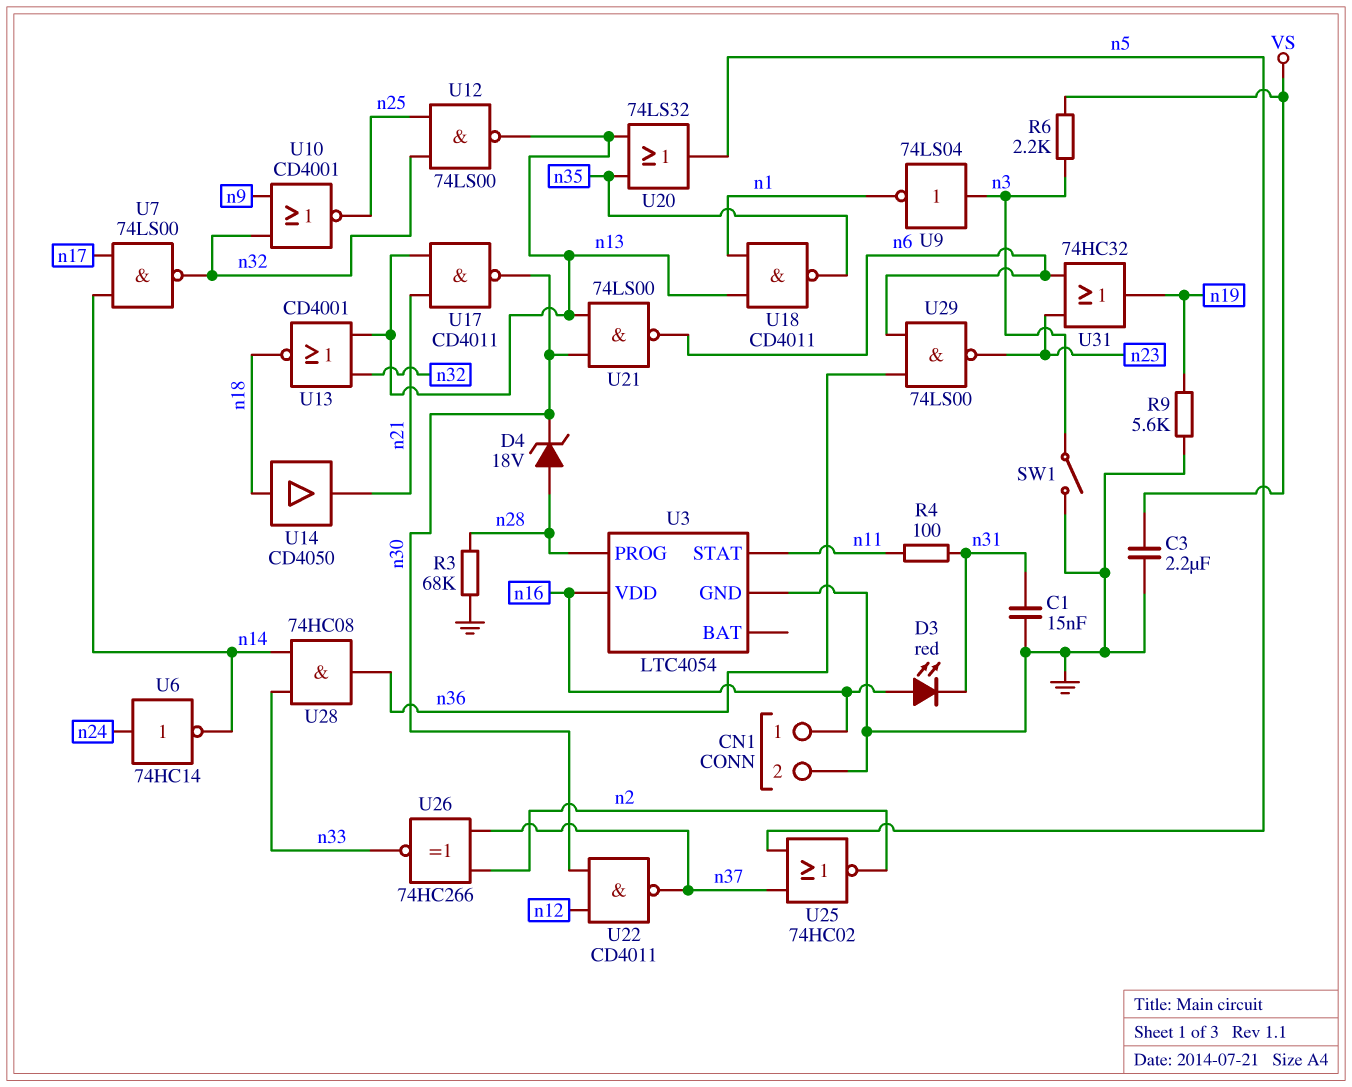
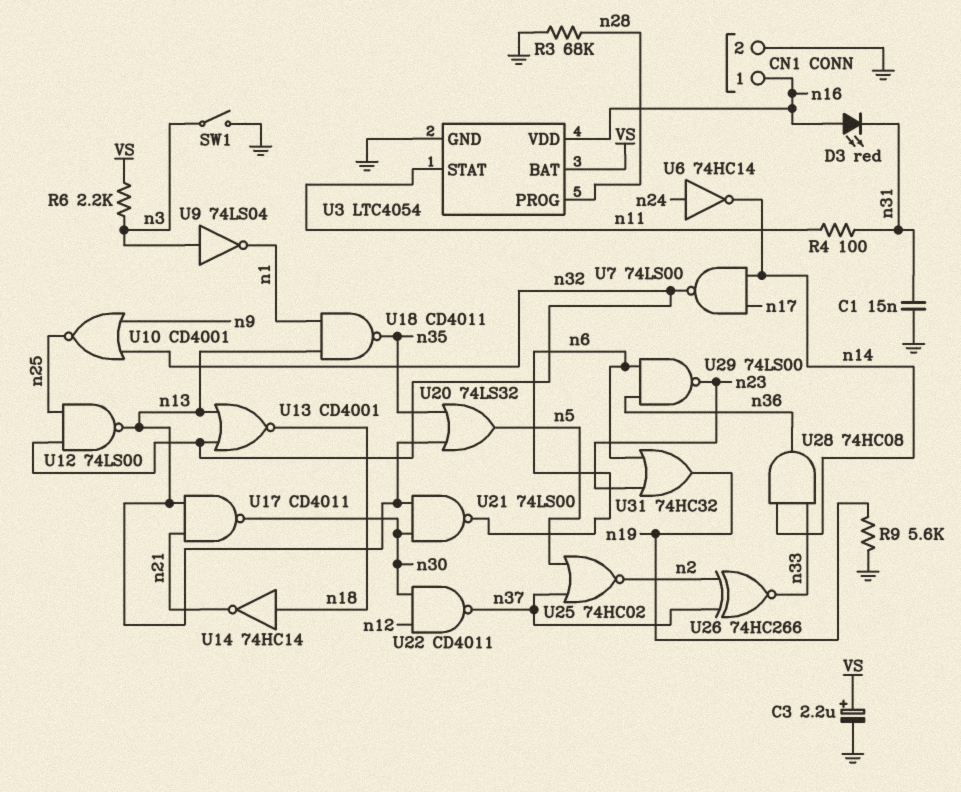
C3: 2.2uF (GND, VS) -> 2.2uF (plus VS, minus GND)
D4: zener 18V (A n28, K n30) -> none
U3 pin BAT: none -> VS
U14: buffer CD4050 (in n18, out n21) -> NOT 74HC14 (in n18, out n21)

